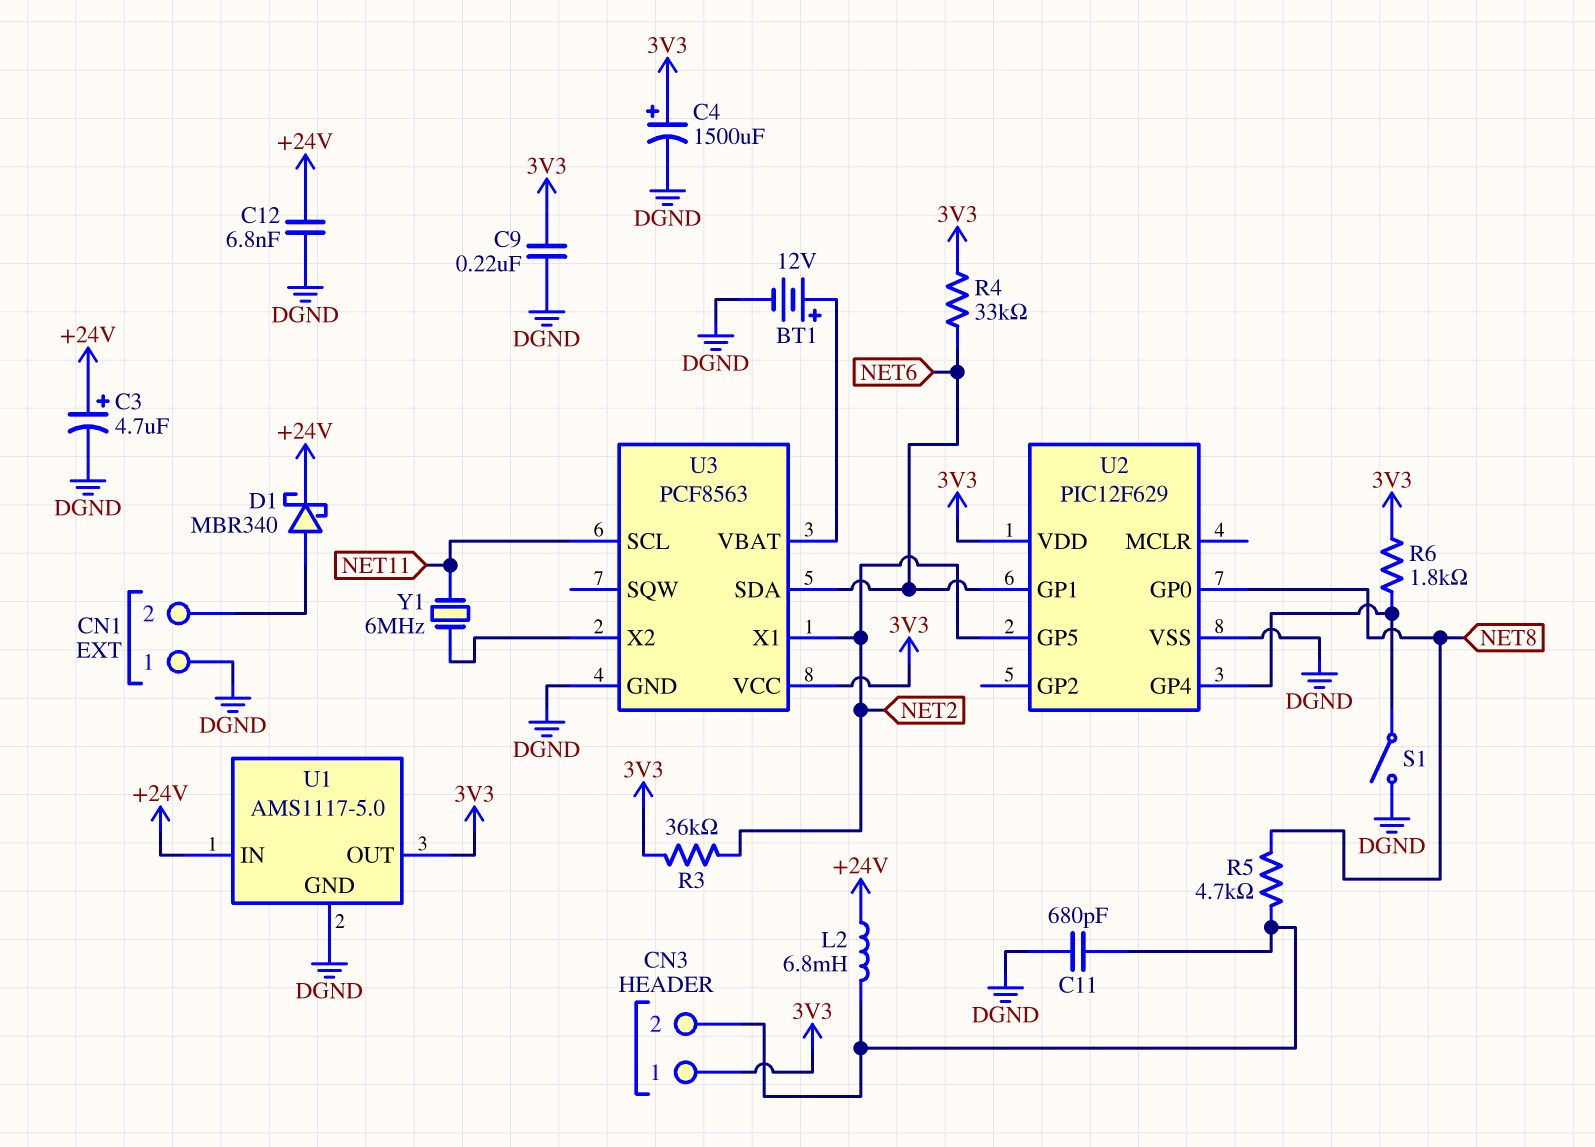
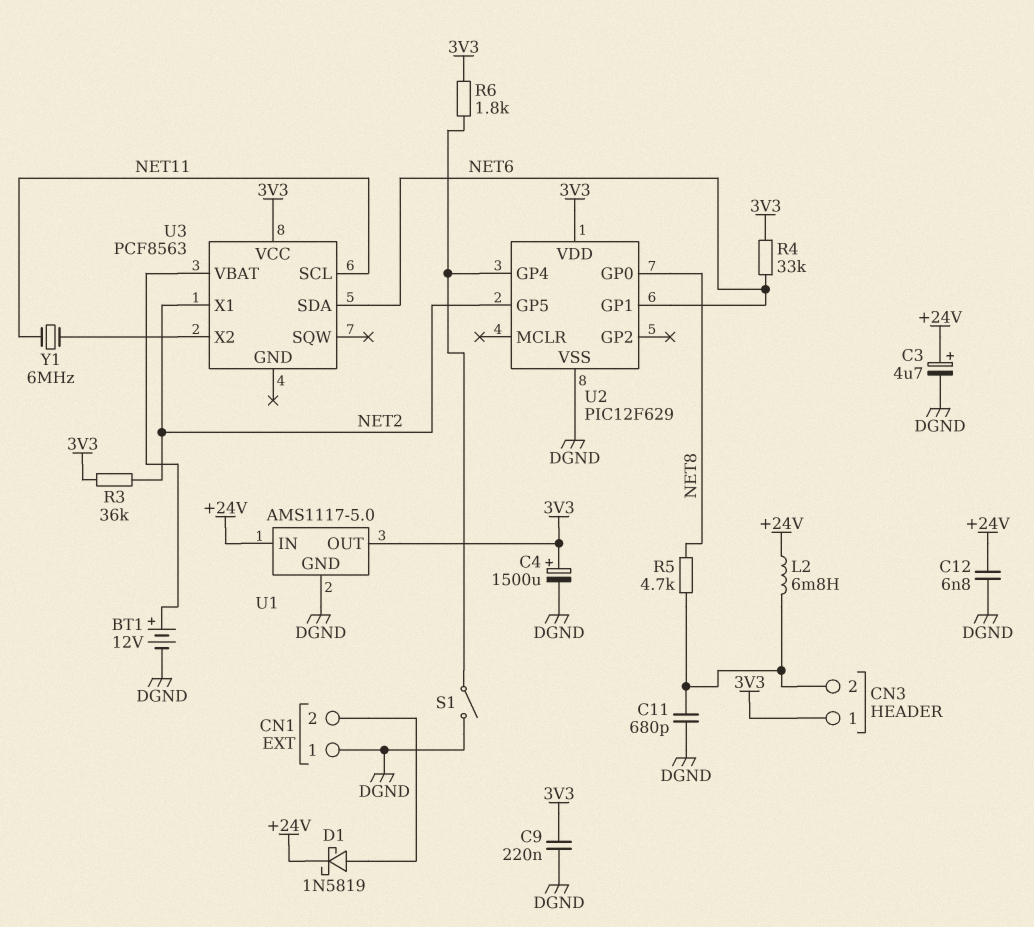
D1: schottky MBR340 (A CN1/2, K +24V) -> schottky 1N5819 (A CN1/2, K +24V)
U3 pin GND: DGND -> none

